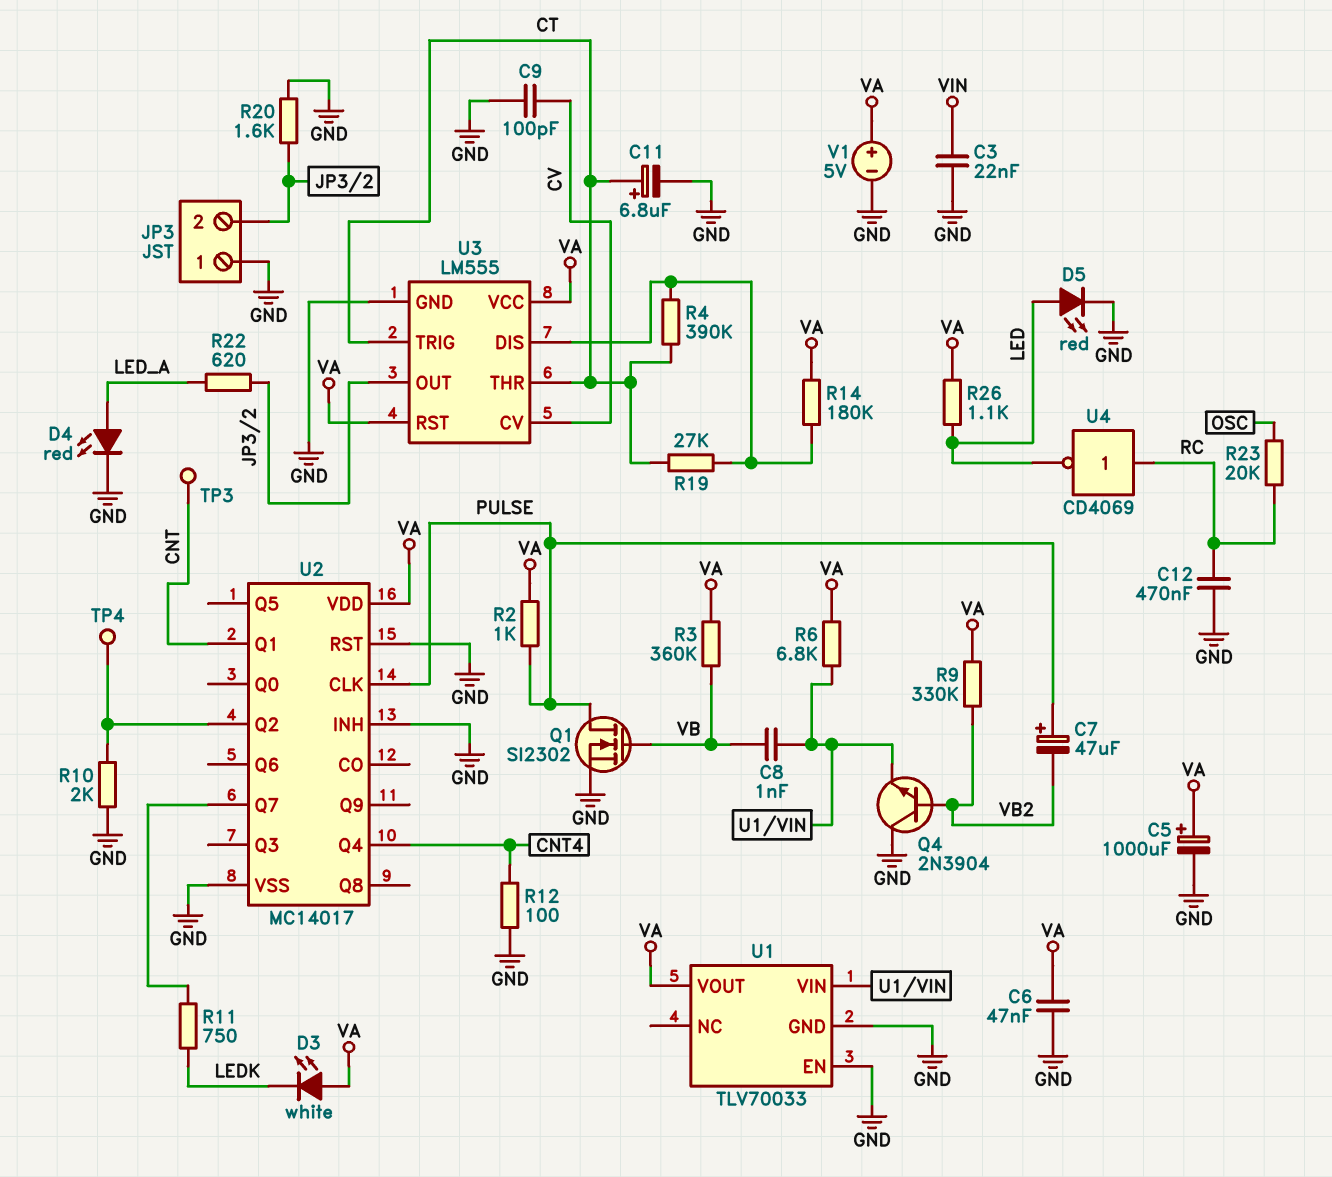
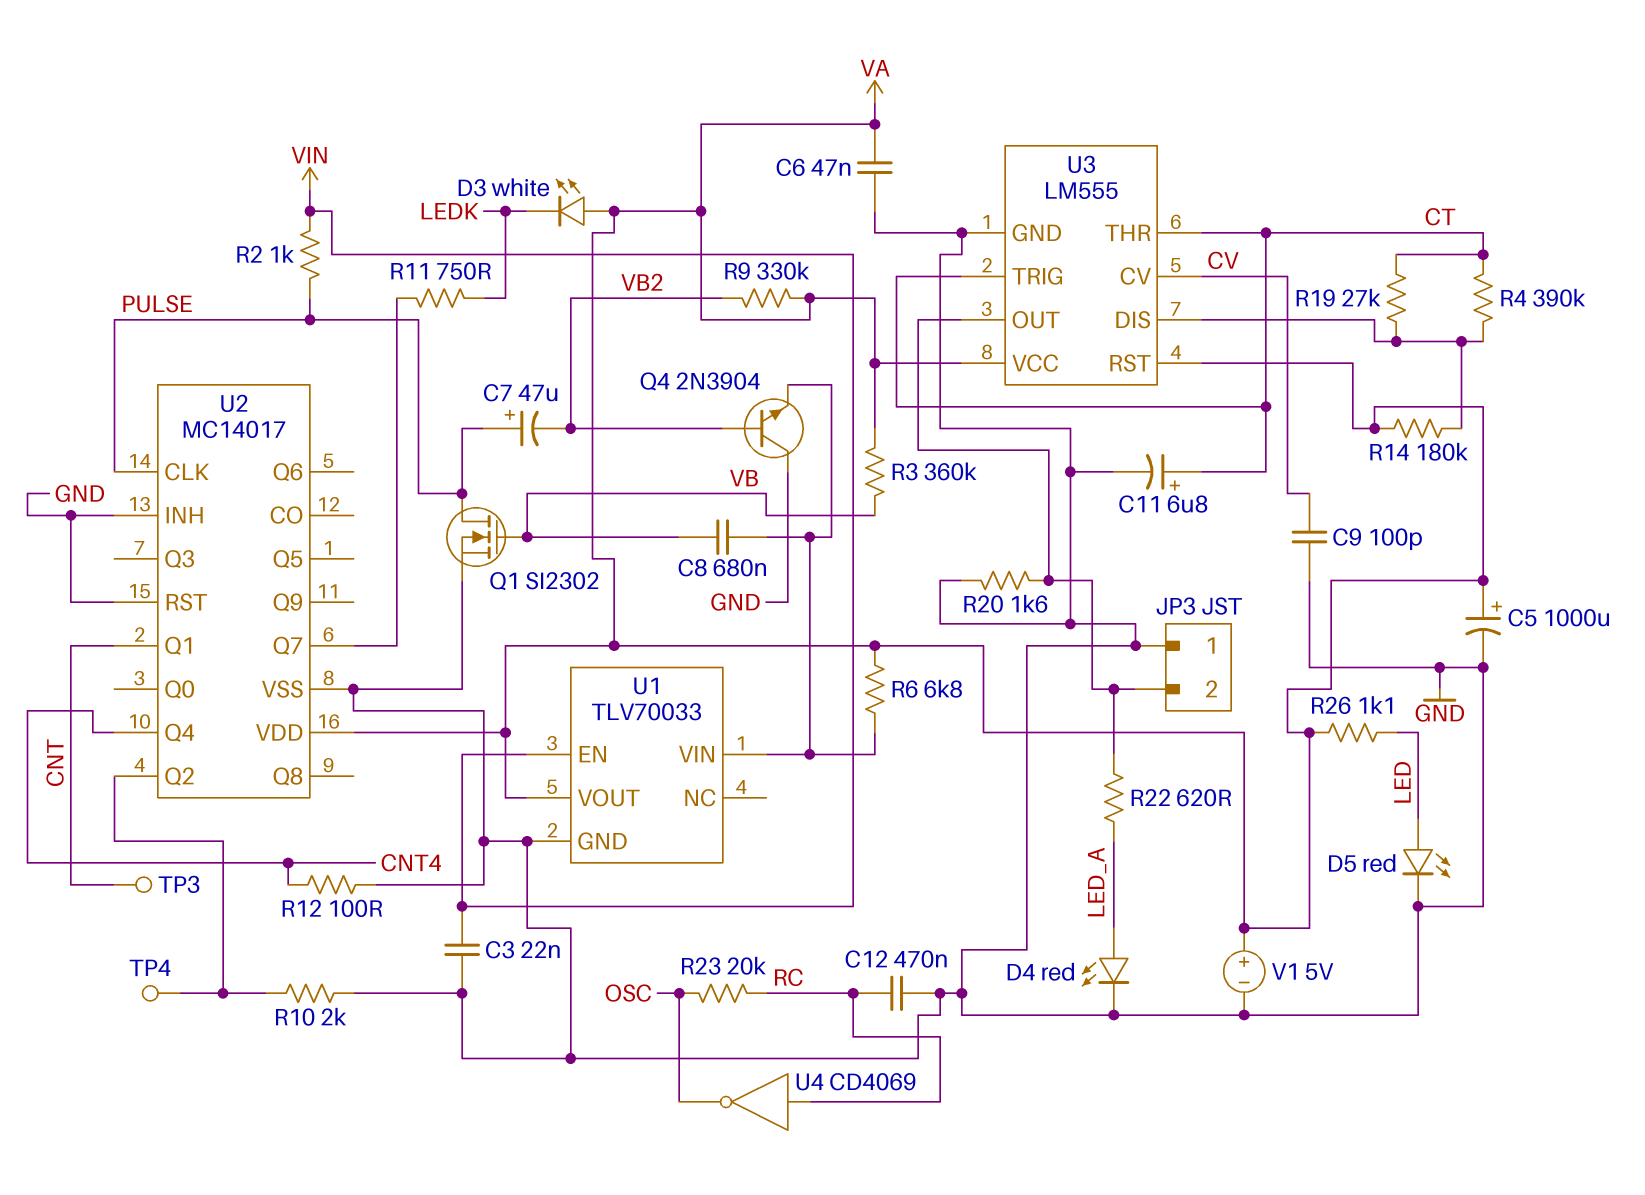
C8: 1nF (U1/VIN, VB) -> 680nF (U1/VIN, VB)
R2: 1k (PULSE, VA) -> 1k (PULSE, VIN)
U1 pin EN: GND -> VIN
U4: NOT CD4069 (in RC, out LED) -> NOT CD4069 (in RC, out OSC)

